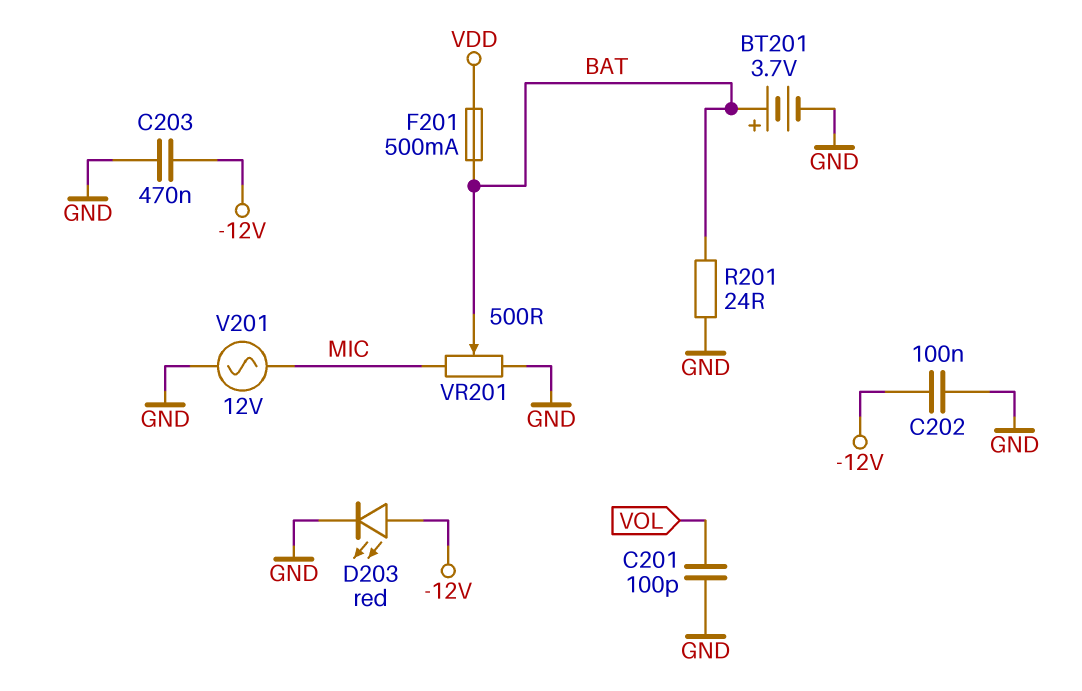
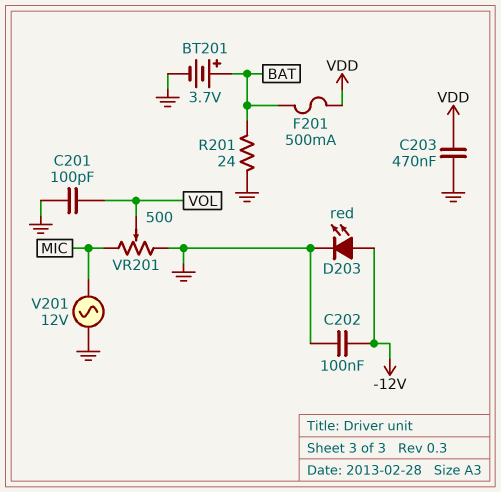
C203: 470nF (-12V, GND) -> 470nF (GND, VDD)
VR201: 500 (GND, MIC, wiper BAT) -> 500 (GND, MIC, wiper VOL)

